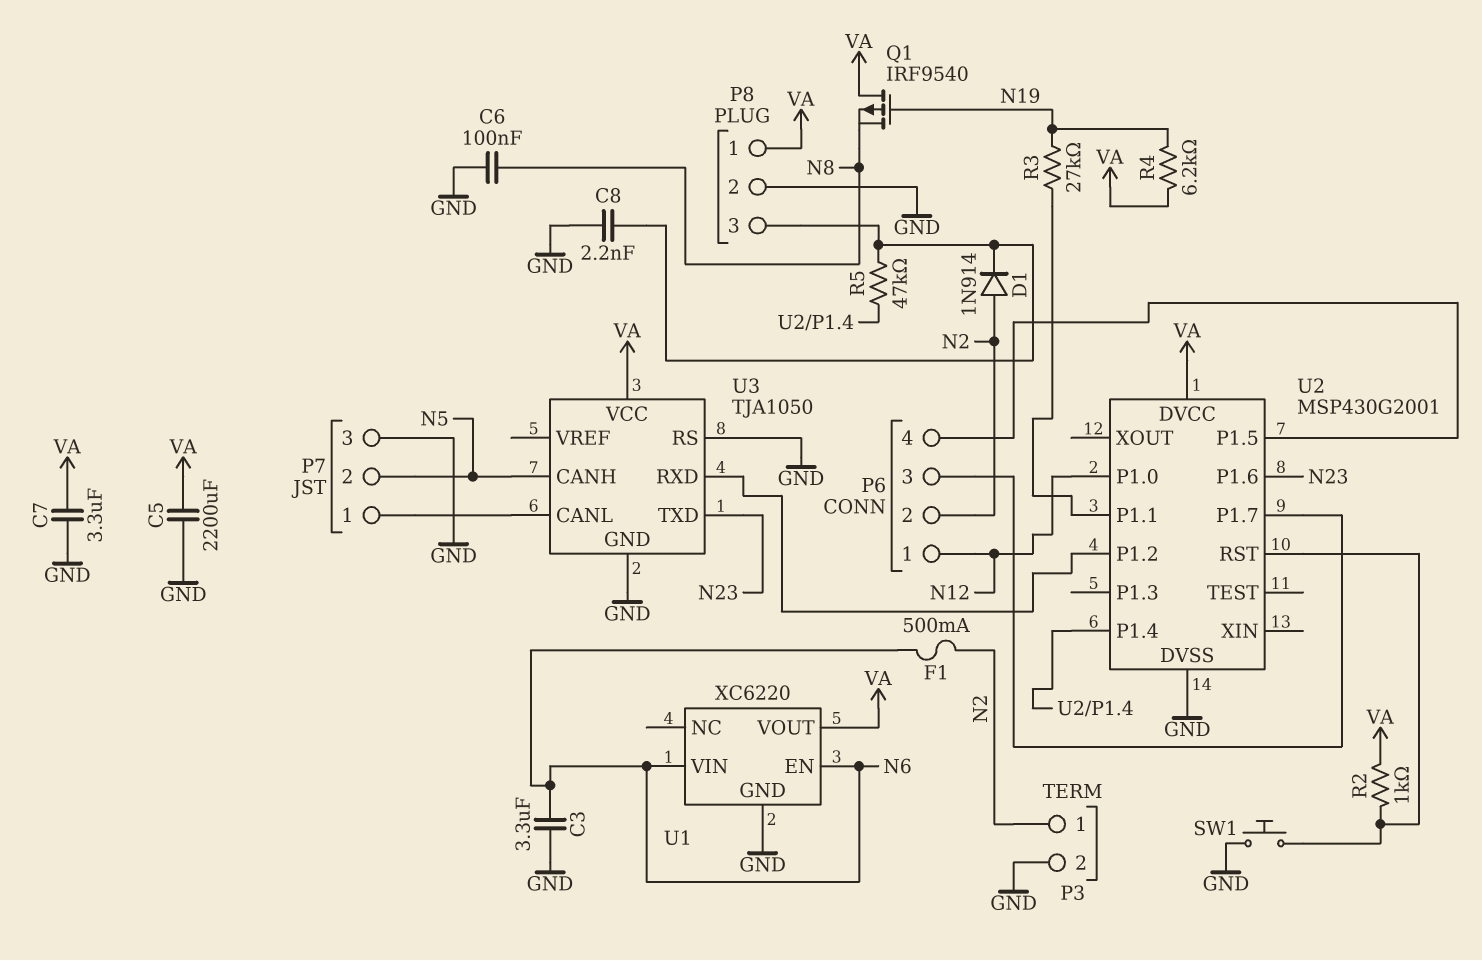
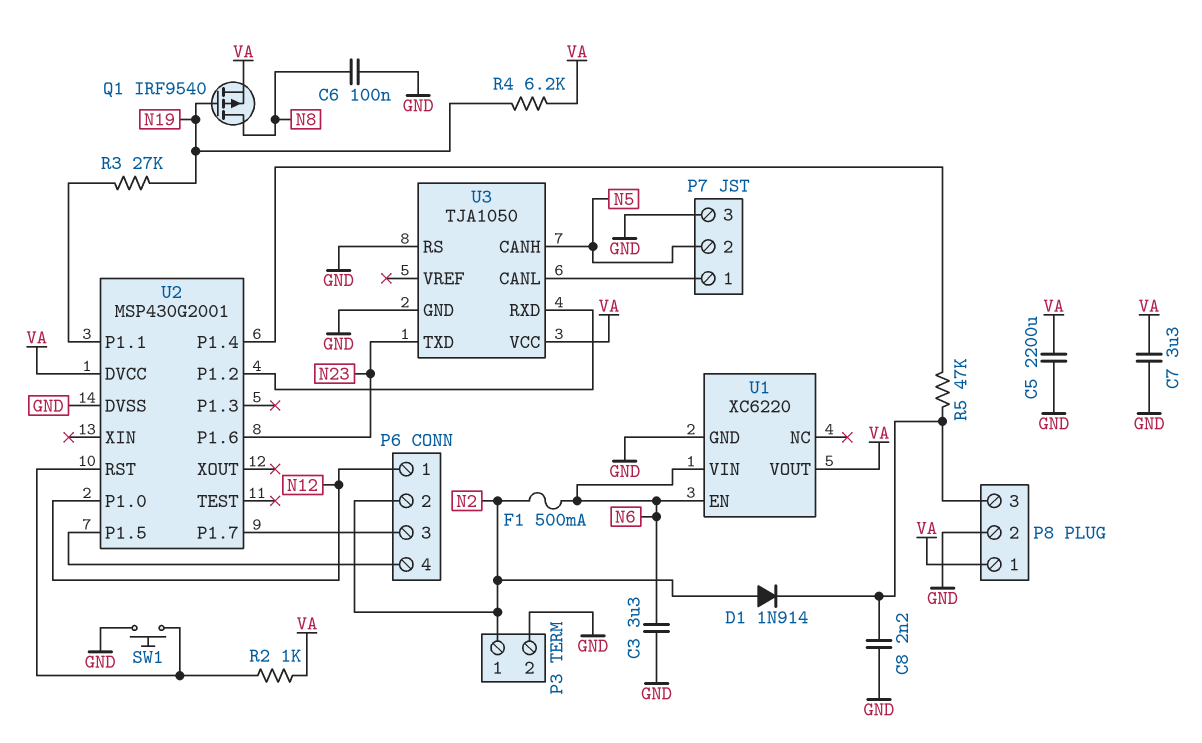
Q1: PMOS IRF9540 (G N19, D VA, S N8) -> PMOS IRF9540 (G N19, D N8, S VA)

